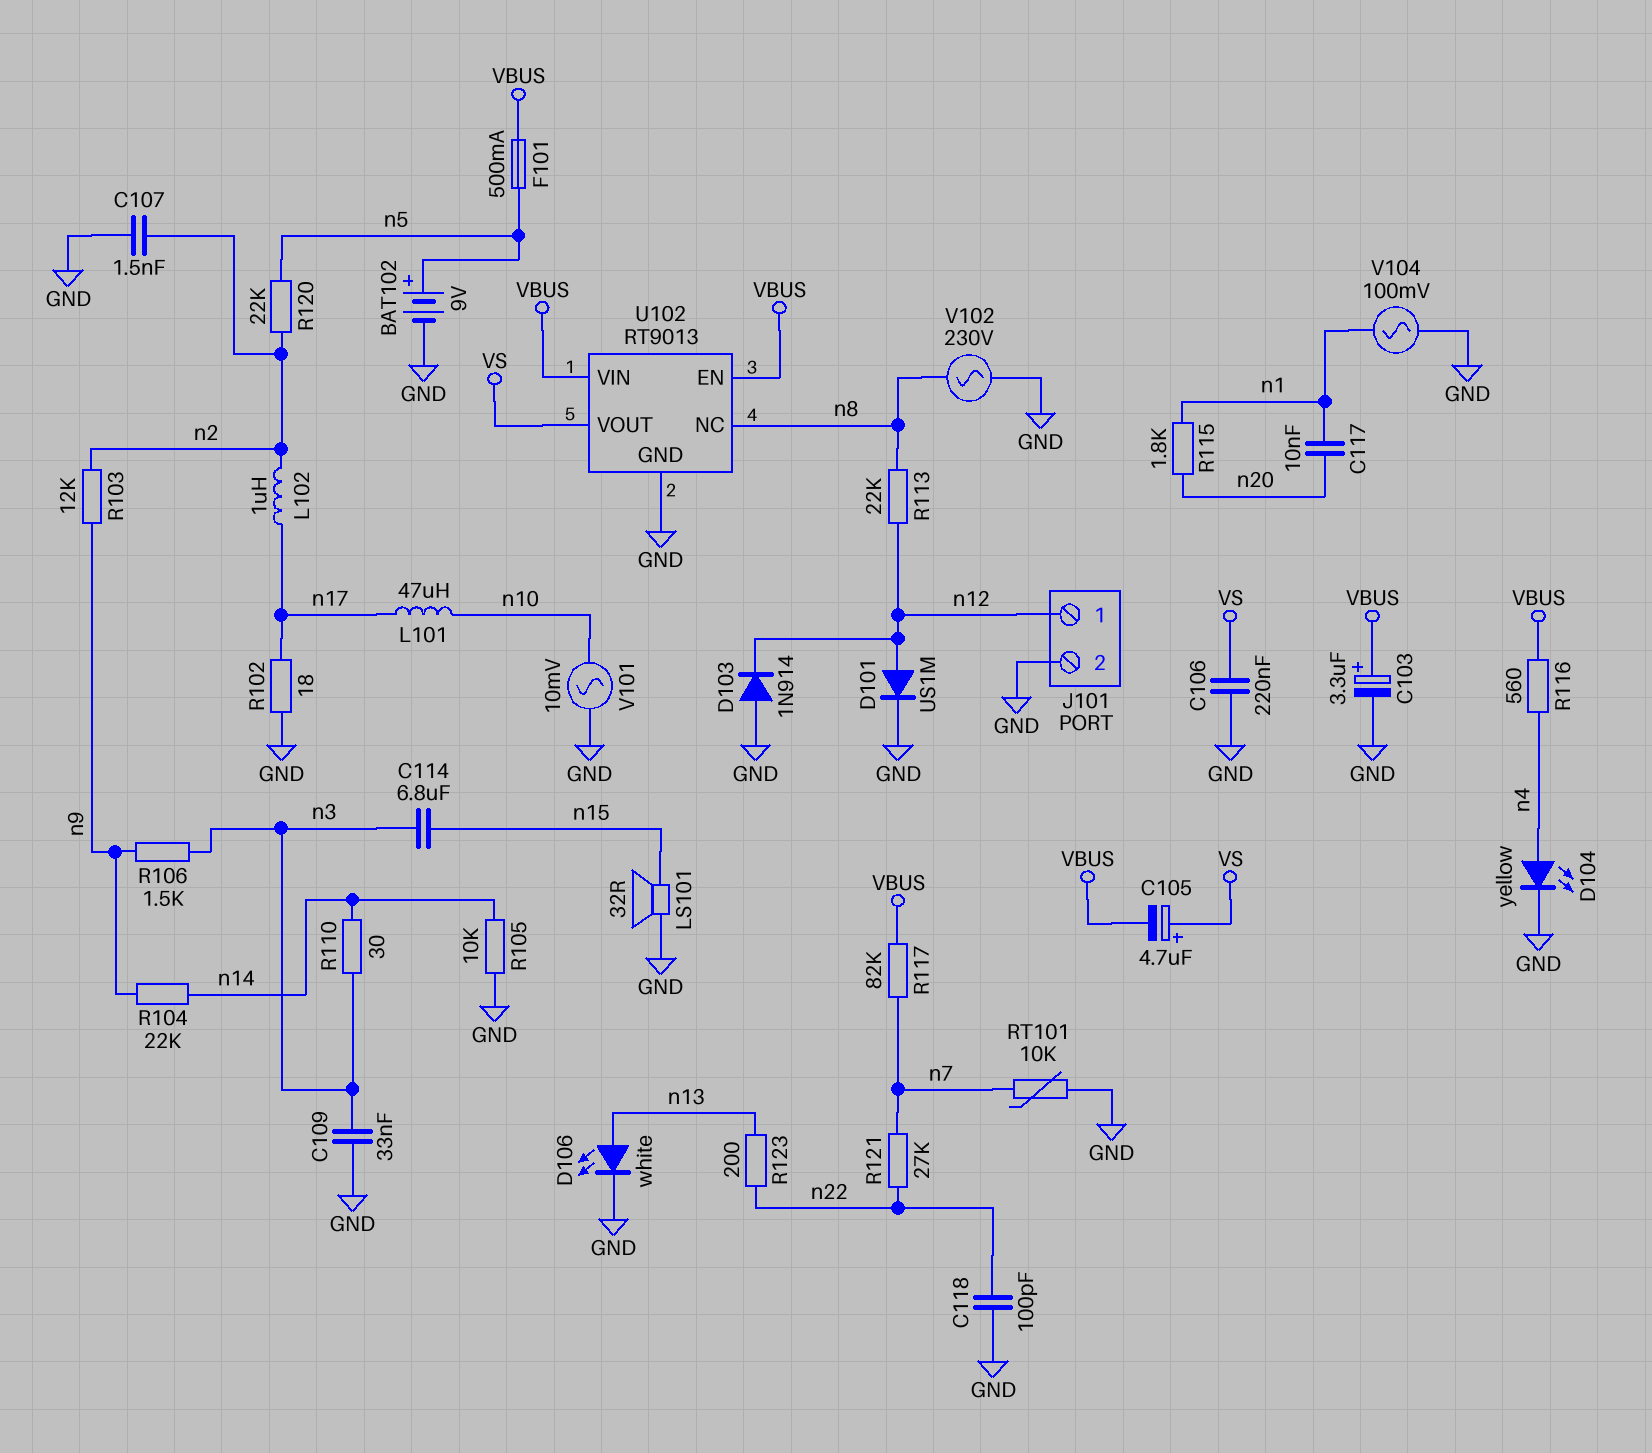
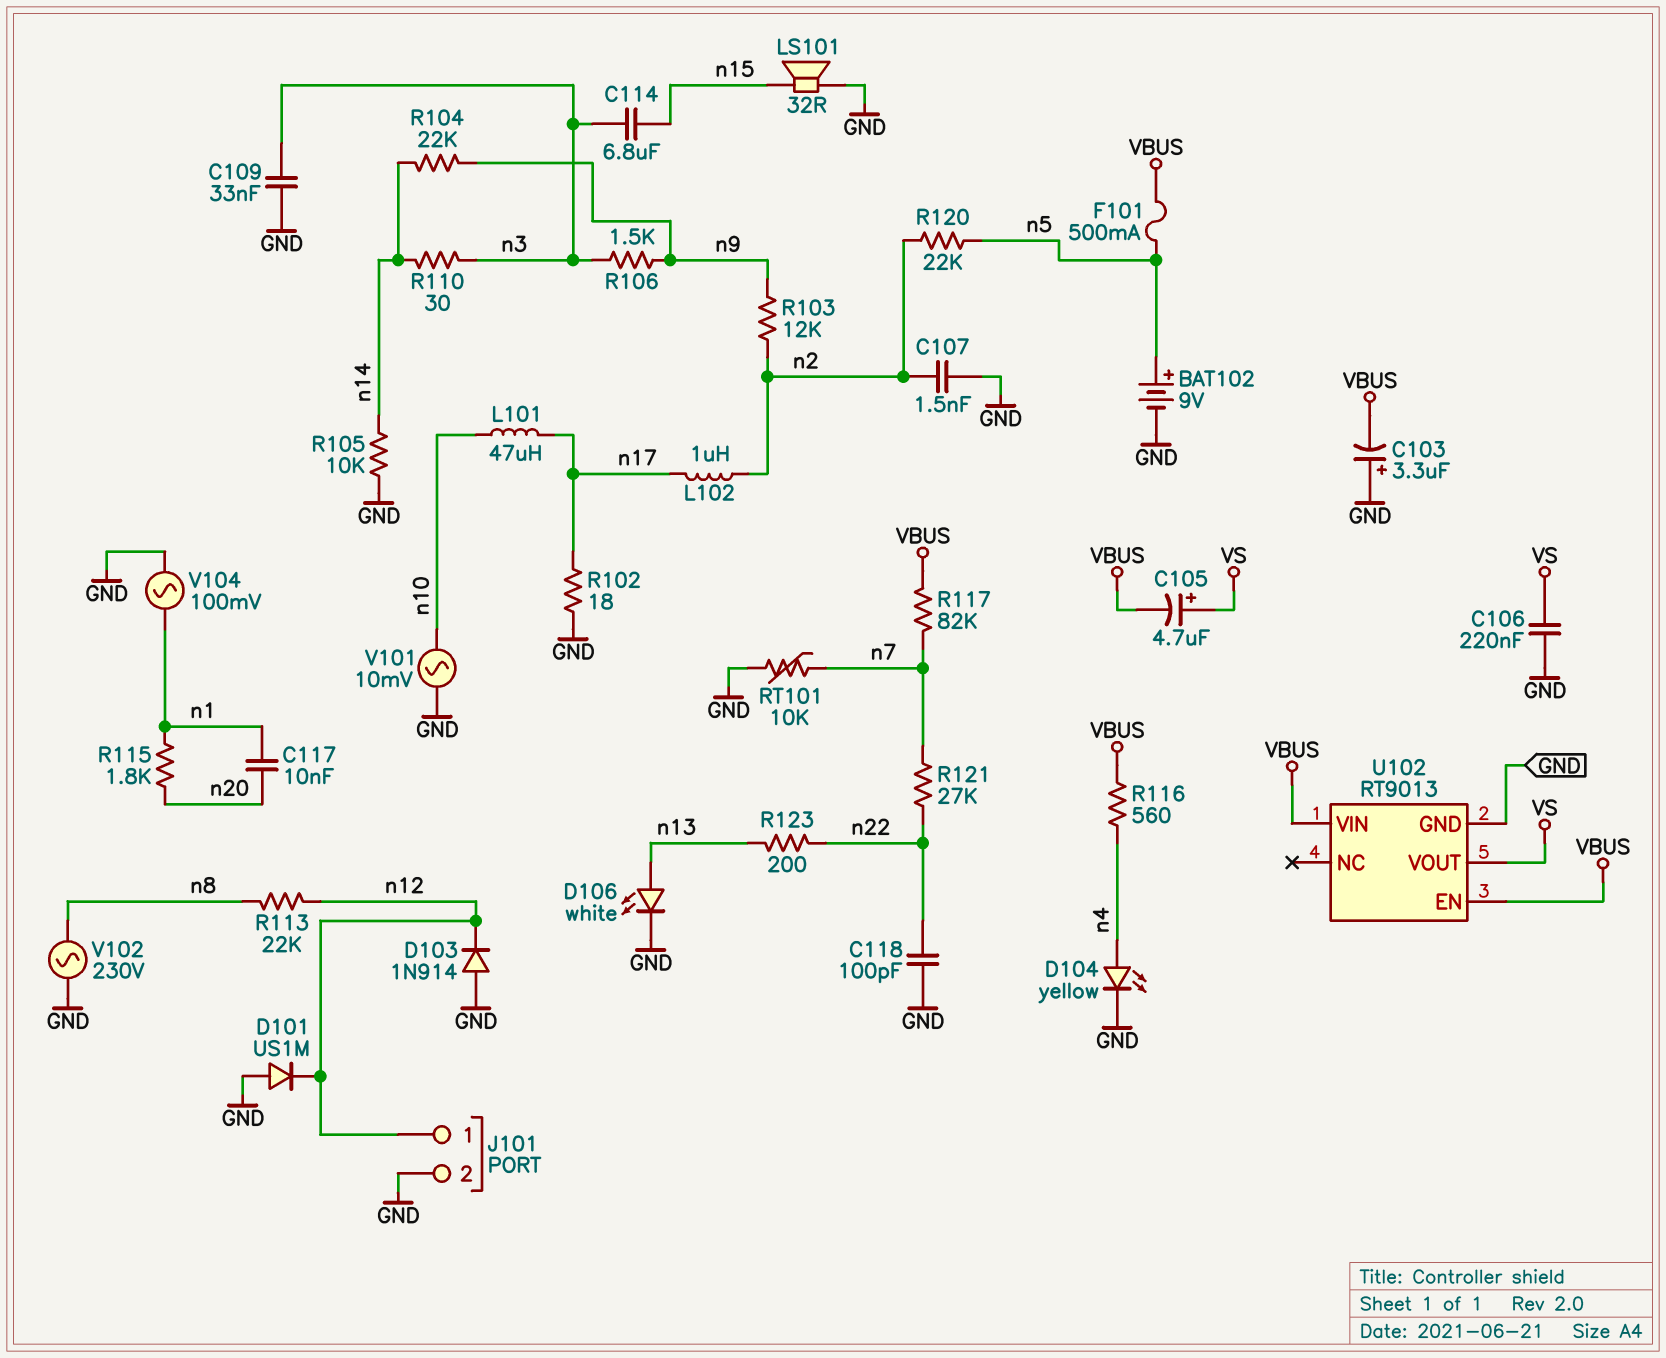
C103: 3.3uF (plus VBUS, minus GND) -> 3.3uF (plus GND, minus VBUS)
D101: diode US1M (A n12, K GND) -> diode US1M (A GND, K n12)
U102 pin NC: n8 -> none

